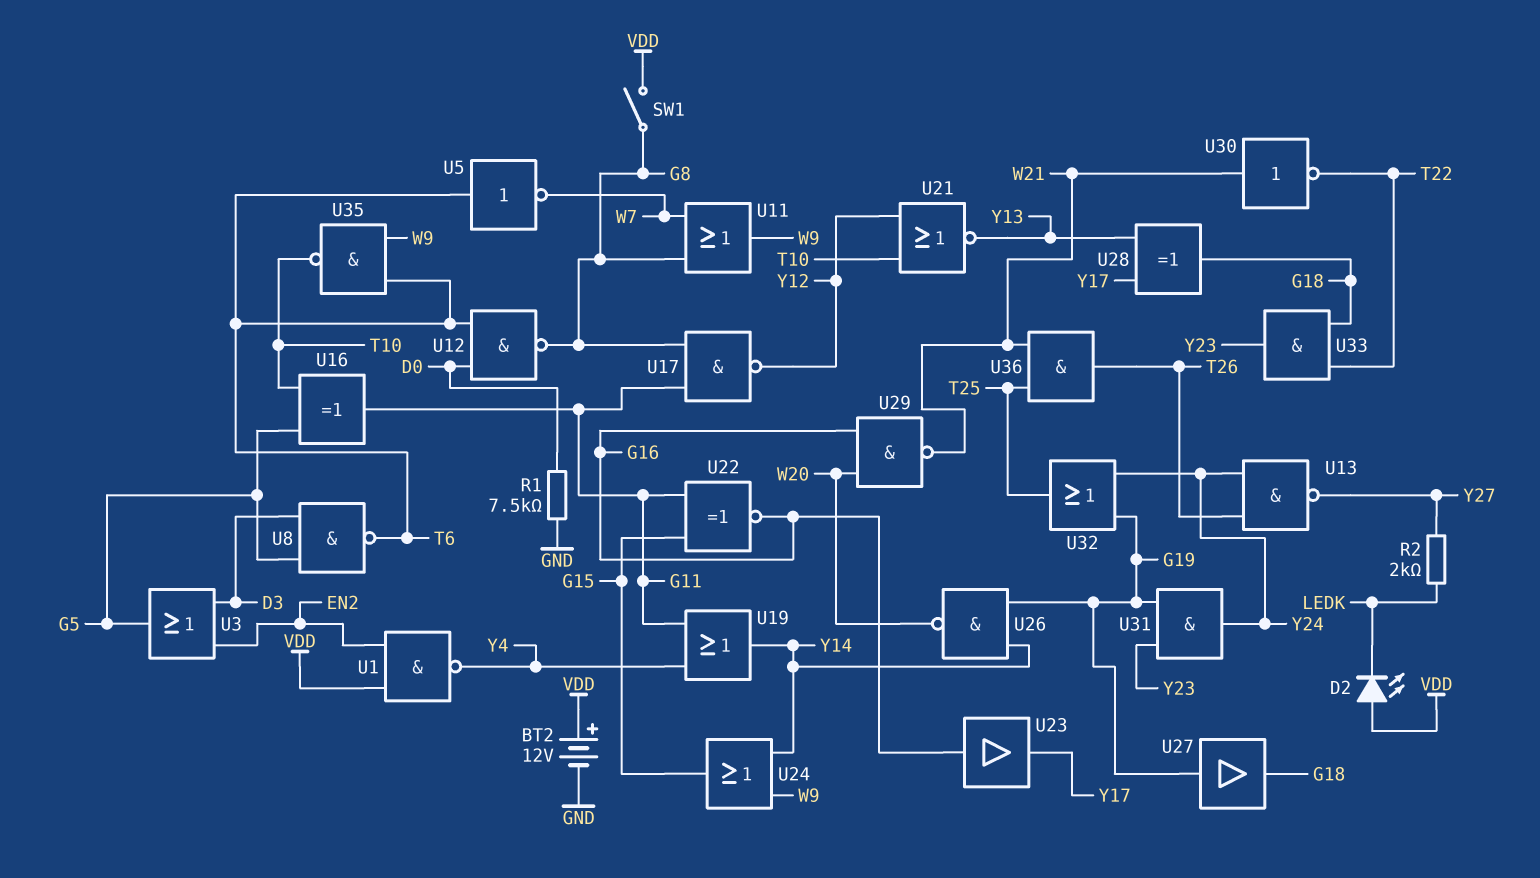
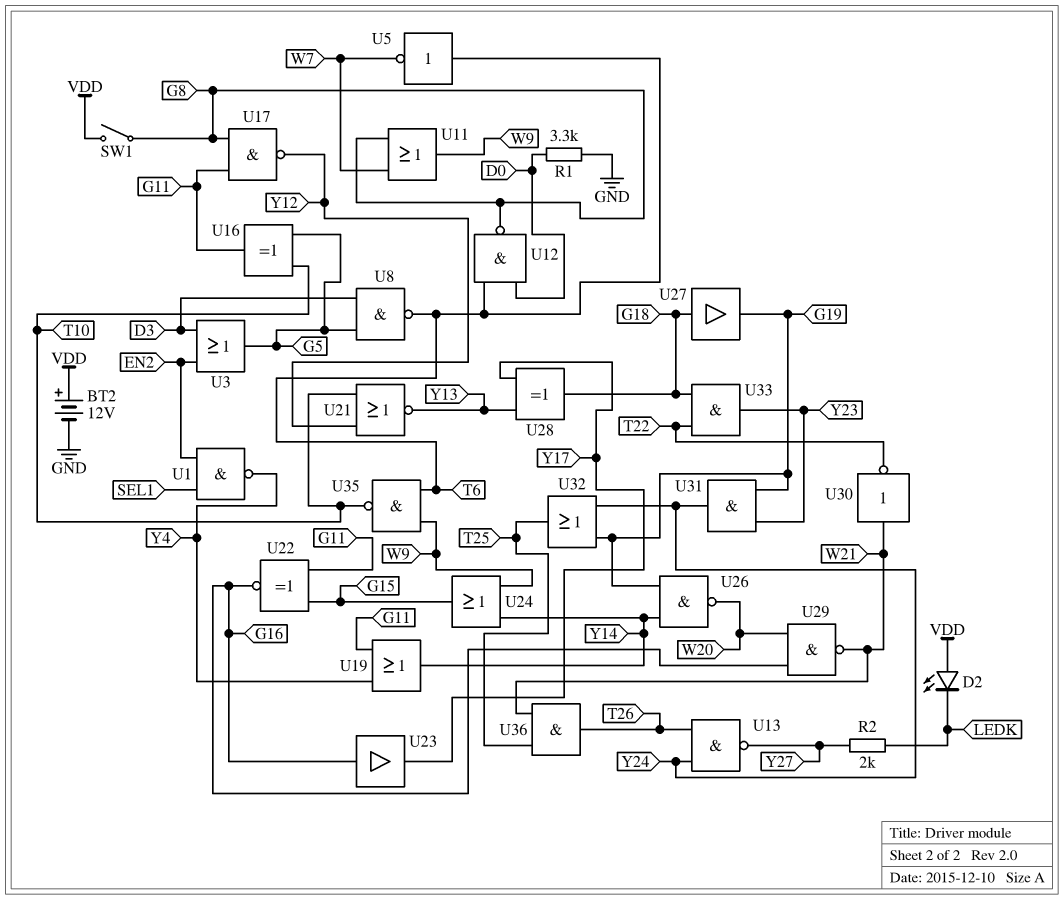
R1: 7.5k (D0, GND) -> 3.3k (D0, GND)
U1: NAND (in EN2, in VDD, out Y4) -> NAND (in EN2, in SEL1, out Y4)
U27: buffer (in G19, out G18) -> buffer (in G18, out G19)

